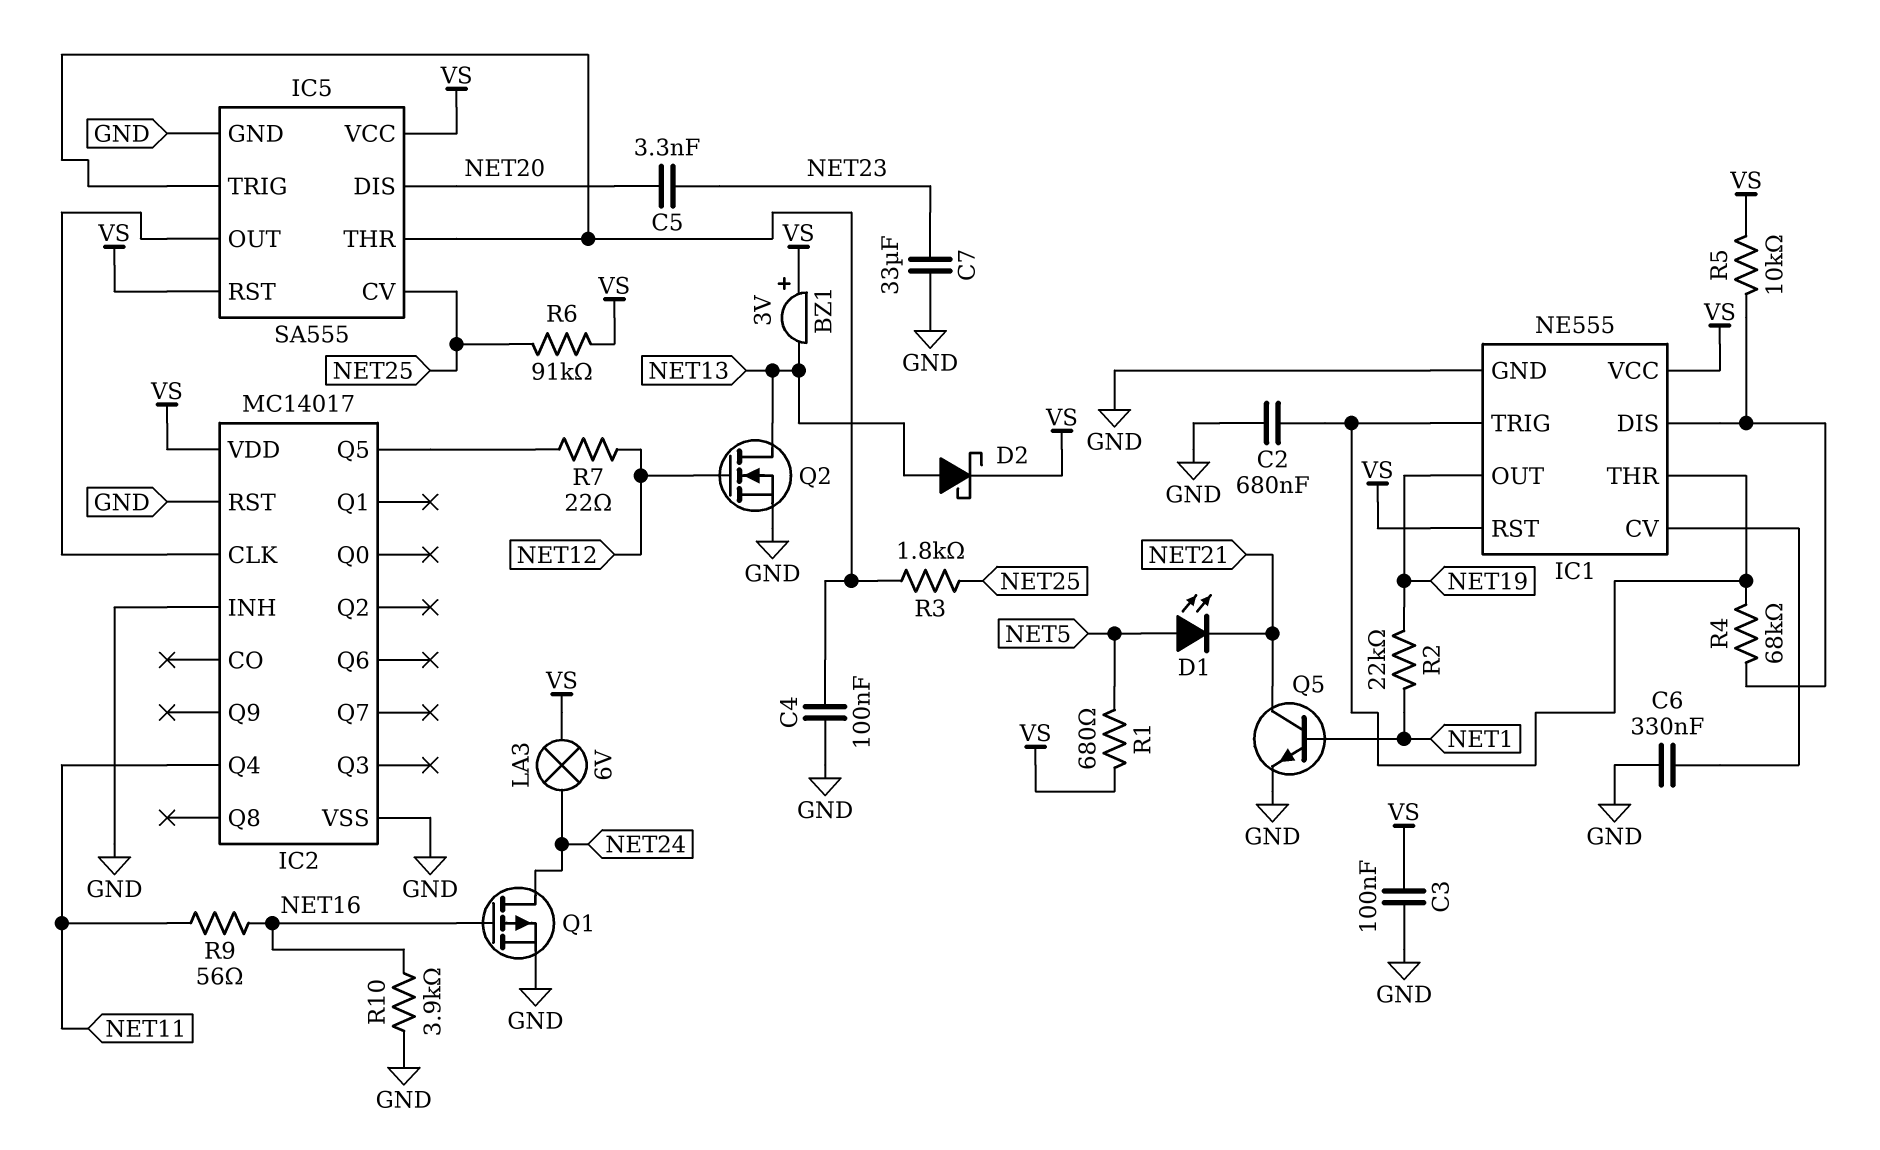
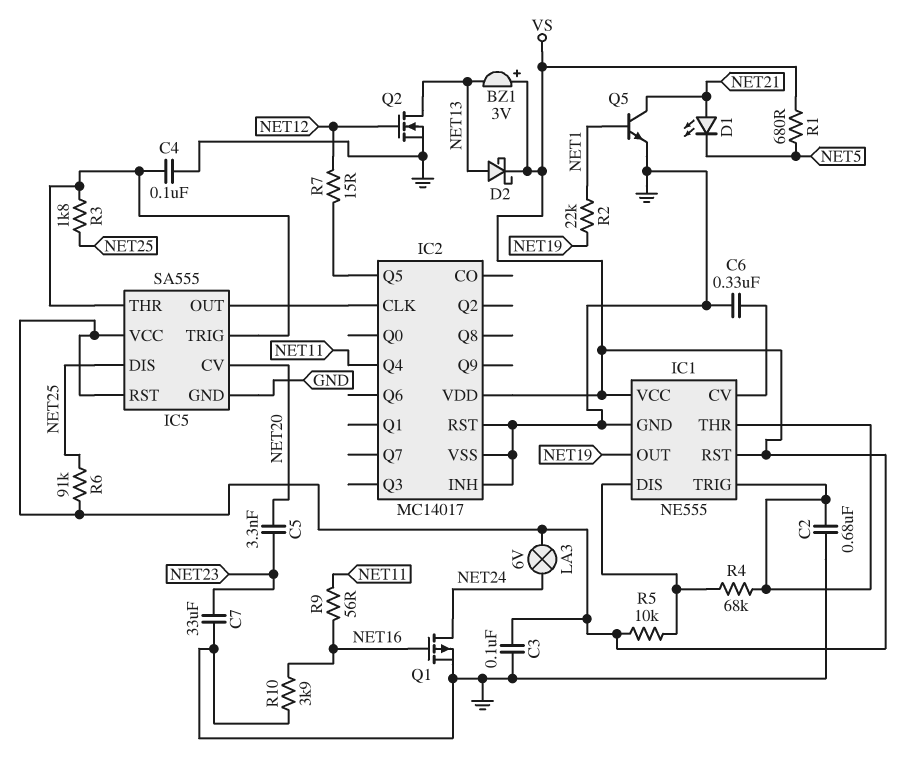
D1: LED (A NET5, K NET21) -> LED (A NET21, K NET5)
IC5 pin CV: NET25 -> NET20
IC5 pin DIS: NET20 -> NET25
R7: 22 (IC2/Q5, NET12) -> 15 (IC2/Q5, NET12)

